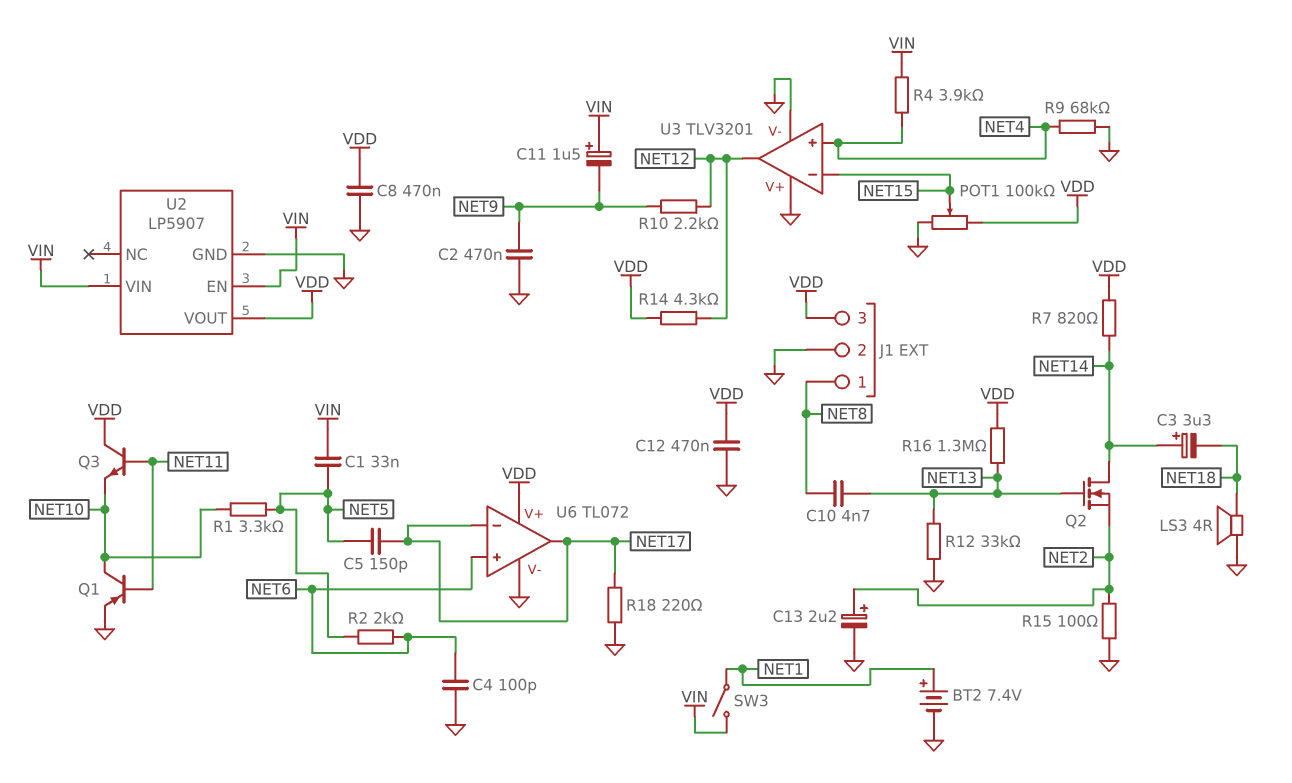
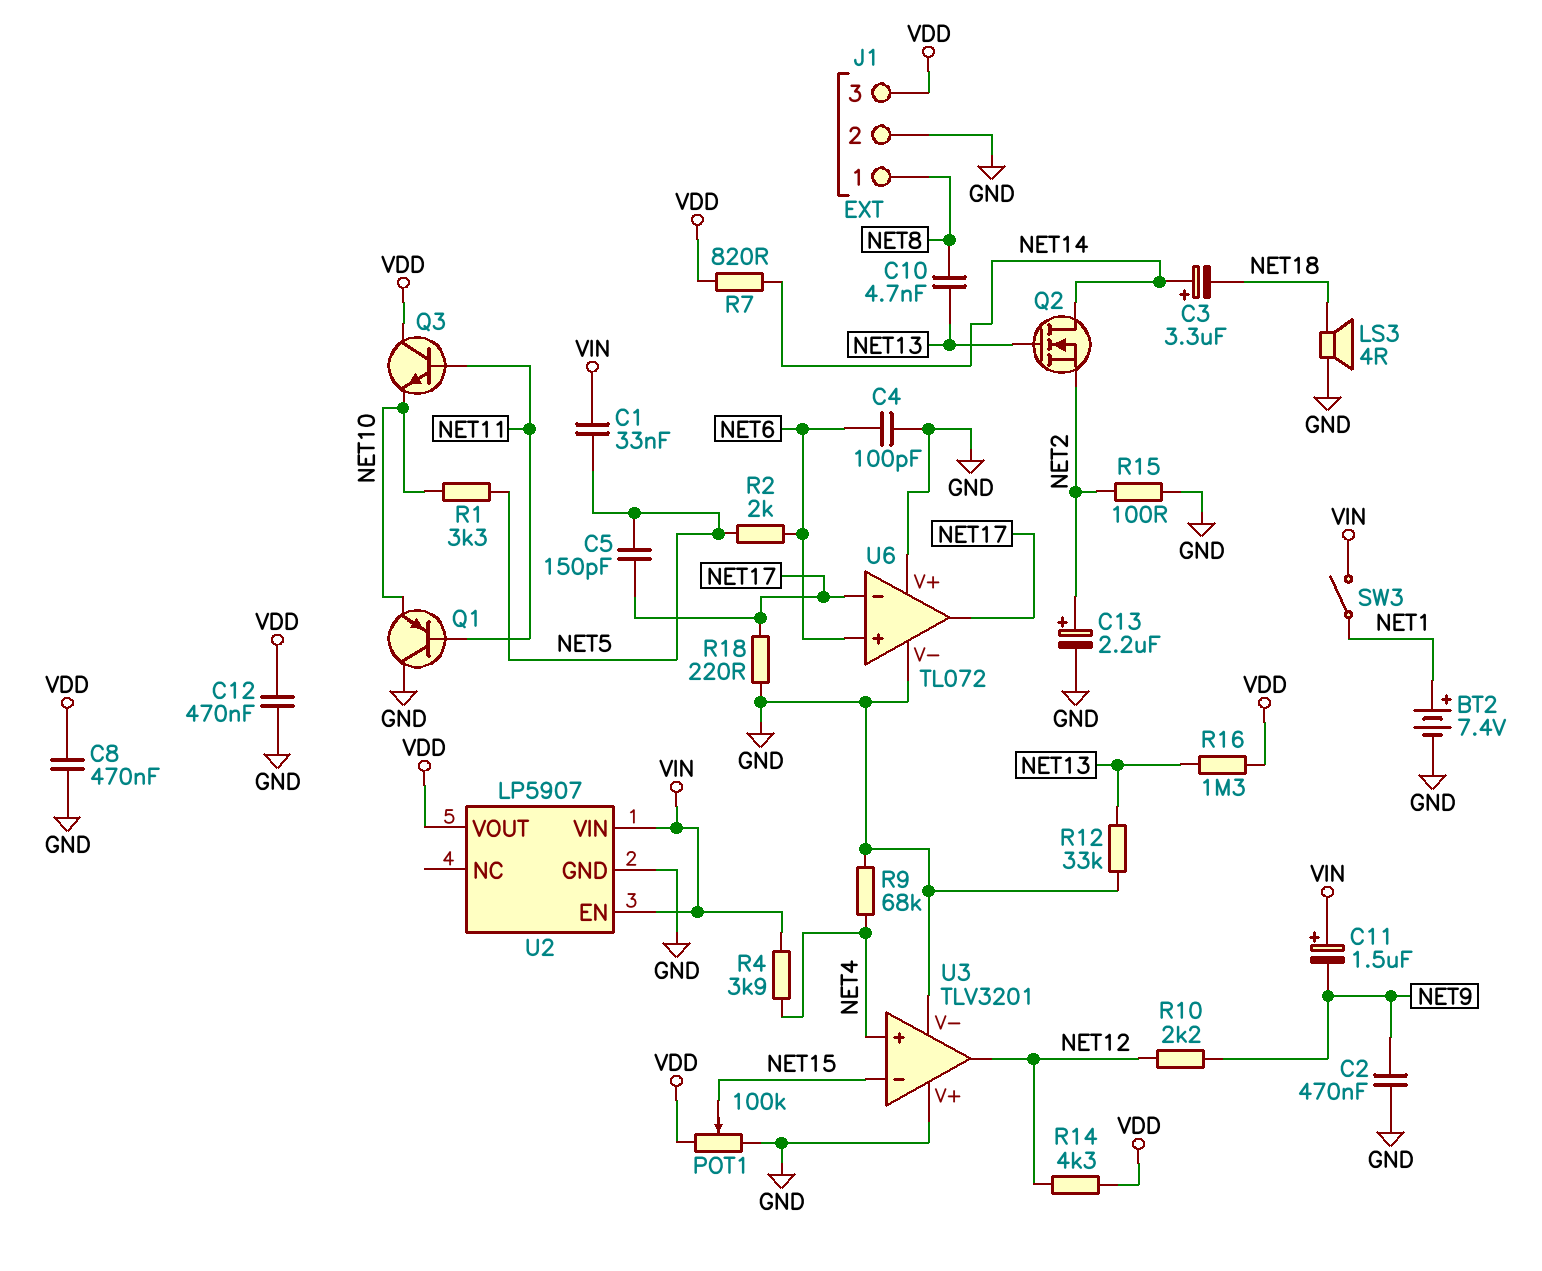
Q1: PNP (B NET11, C NET10, E GND) -> PNP (B NET11, C GND, E NET10)
U6 pin V+: VDD -> GND

